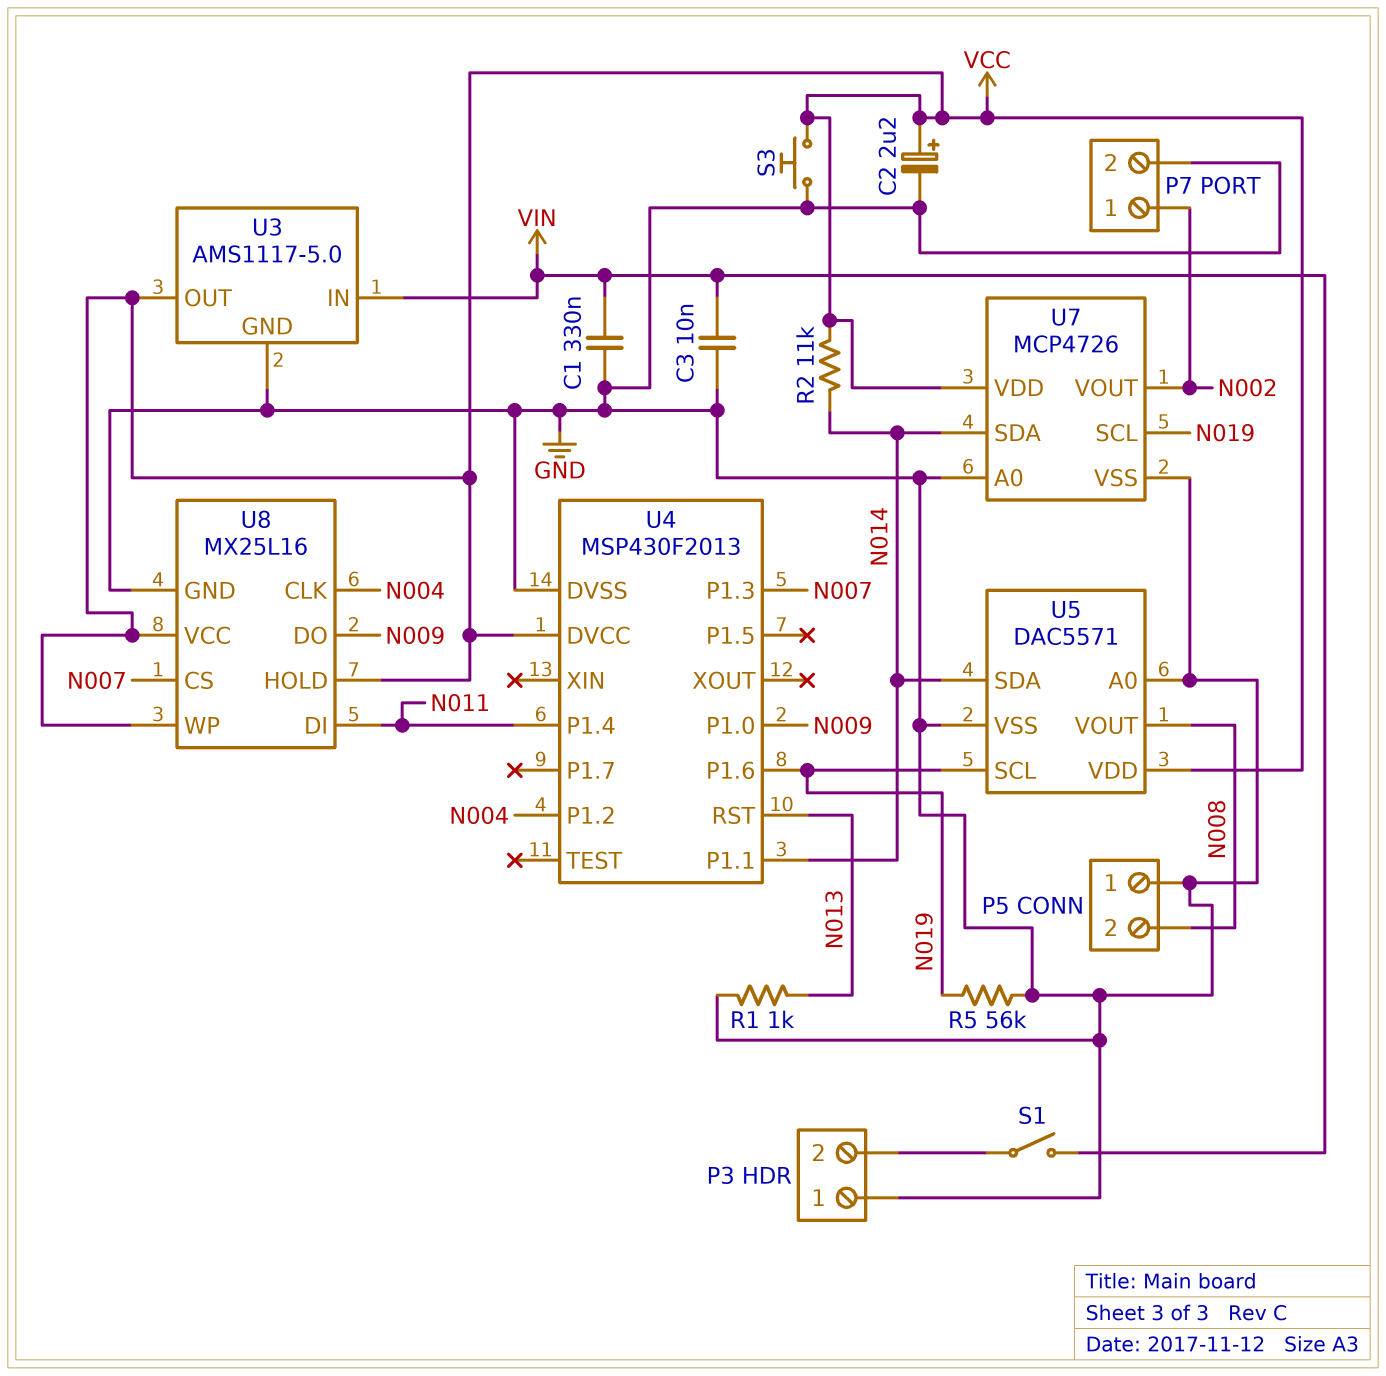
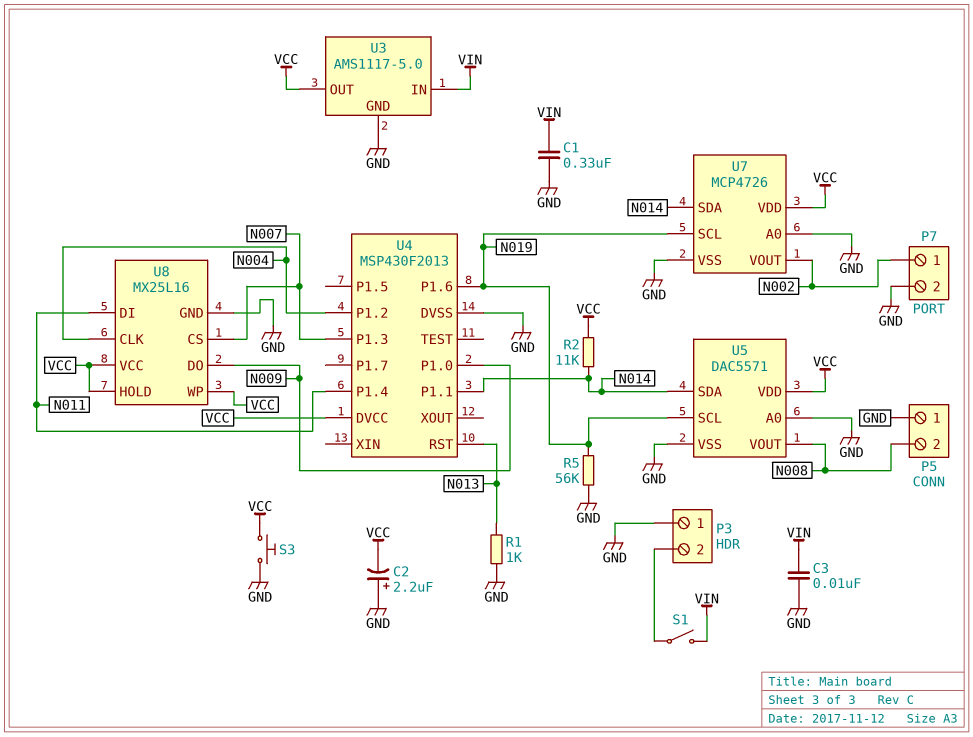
C2: 2.2uF (plus VCC, minus GND) -> 2.2uF (plus GND, minus VCC)

